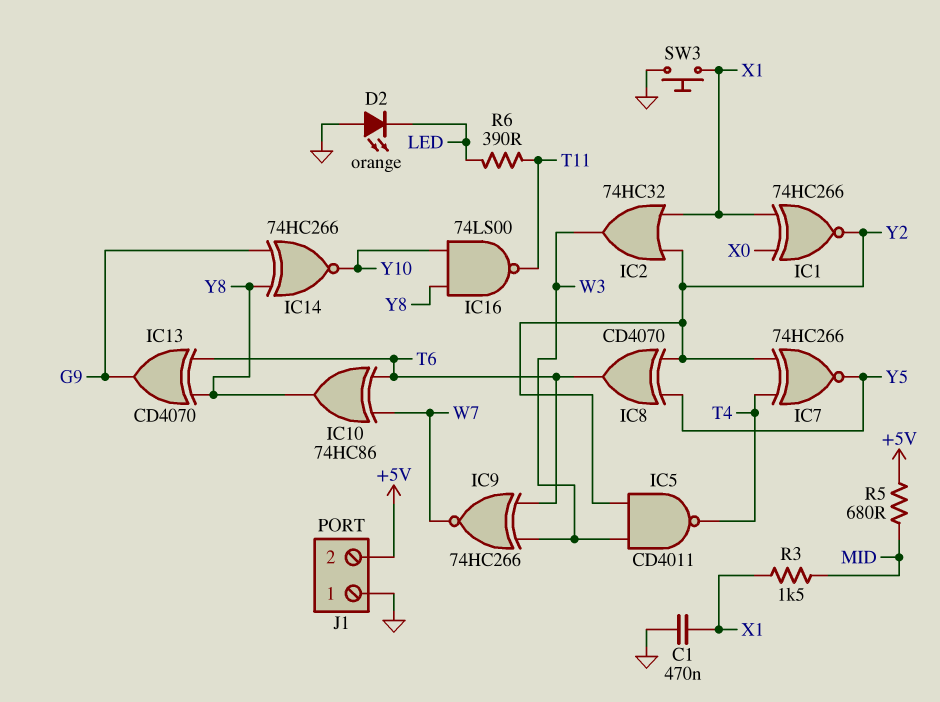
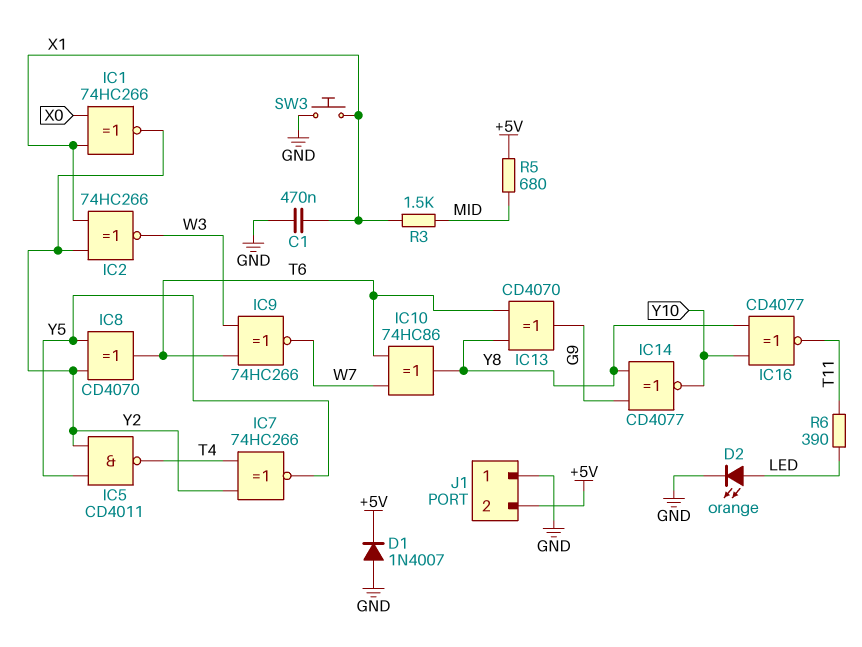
D1: none -> diode 1N4007 (A GND, K +5V)
D2: LED orange (A GND, K LED) -> LED orange (A LED, K GND)
IC2: OR 74HC32 (in X1, in Y2, out W3) -> XNOR 74HC266 (in X1, in Y2, out W3)
IC5: NAND CD4011 (in W3, in Y2, out T4) -> NAND CD4011 (in Y2, in Y5, out T4)
IC14: XNOR 74HC266 (in G9, in Y8, out Y10) -> XNOR CD4077 (in G9, in Y8, out Y10)
IC16: NAND 74LS00 (in Y8, in Y10, out T11) -> XNOR CD4077 (in Y8, in Y10, out T11)

